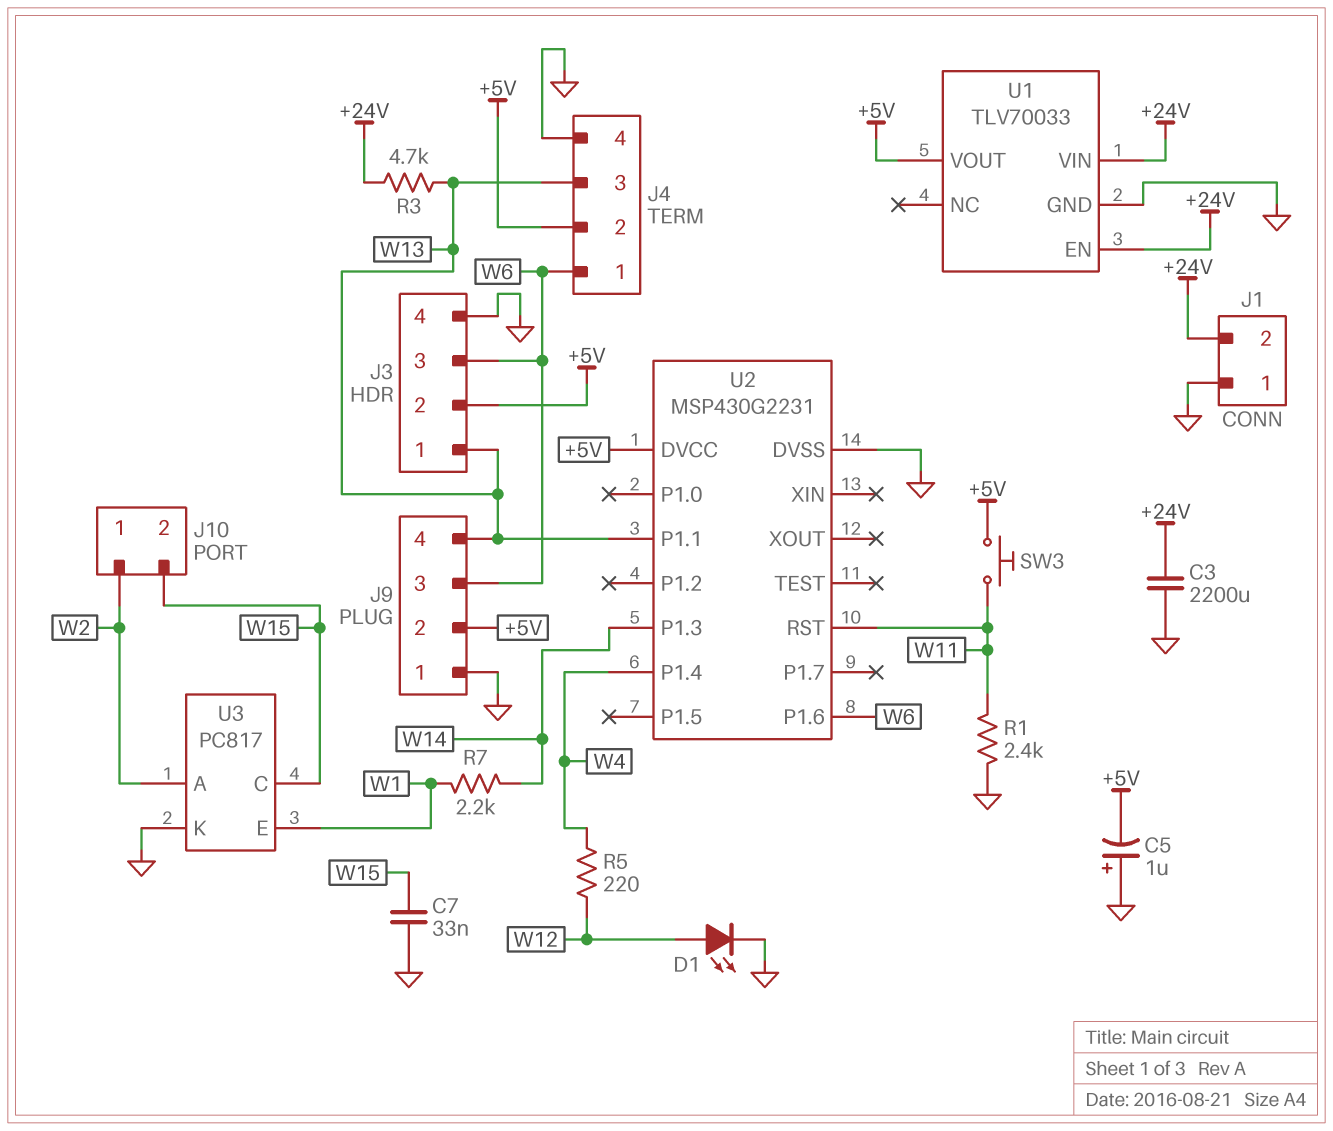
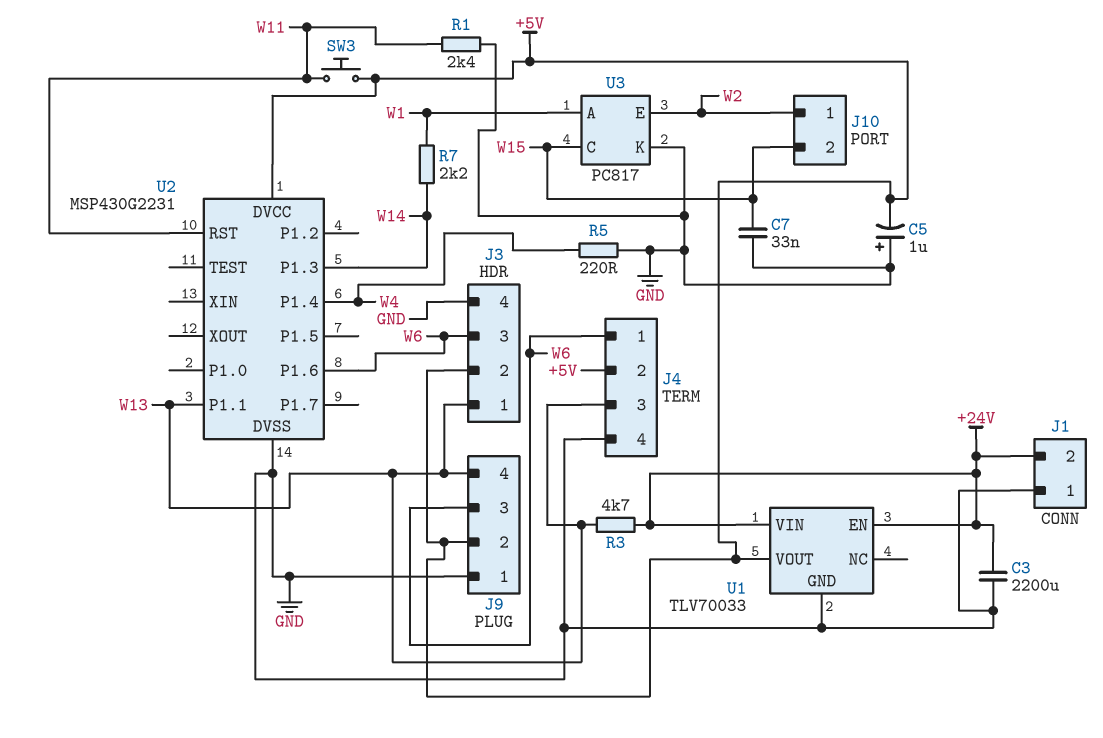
D1: LED (A W12, K GND) -> none
R5: 220 (W4, W12) -> 220 (GND, W4)
U3 pin A: W2 -> W1
U3 pin E: W1 -> W2

